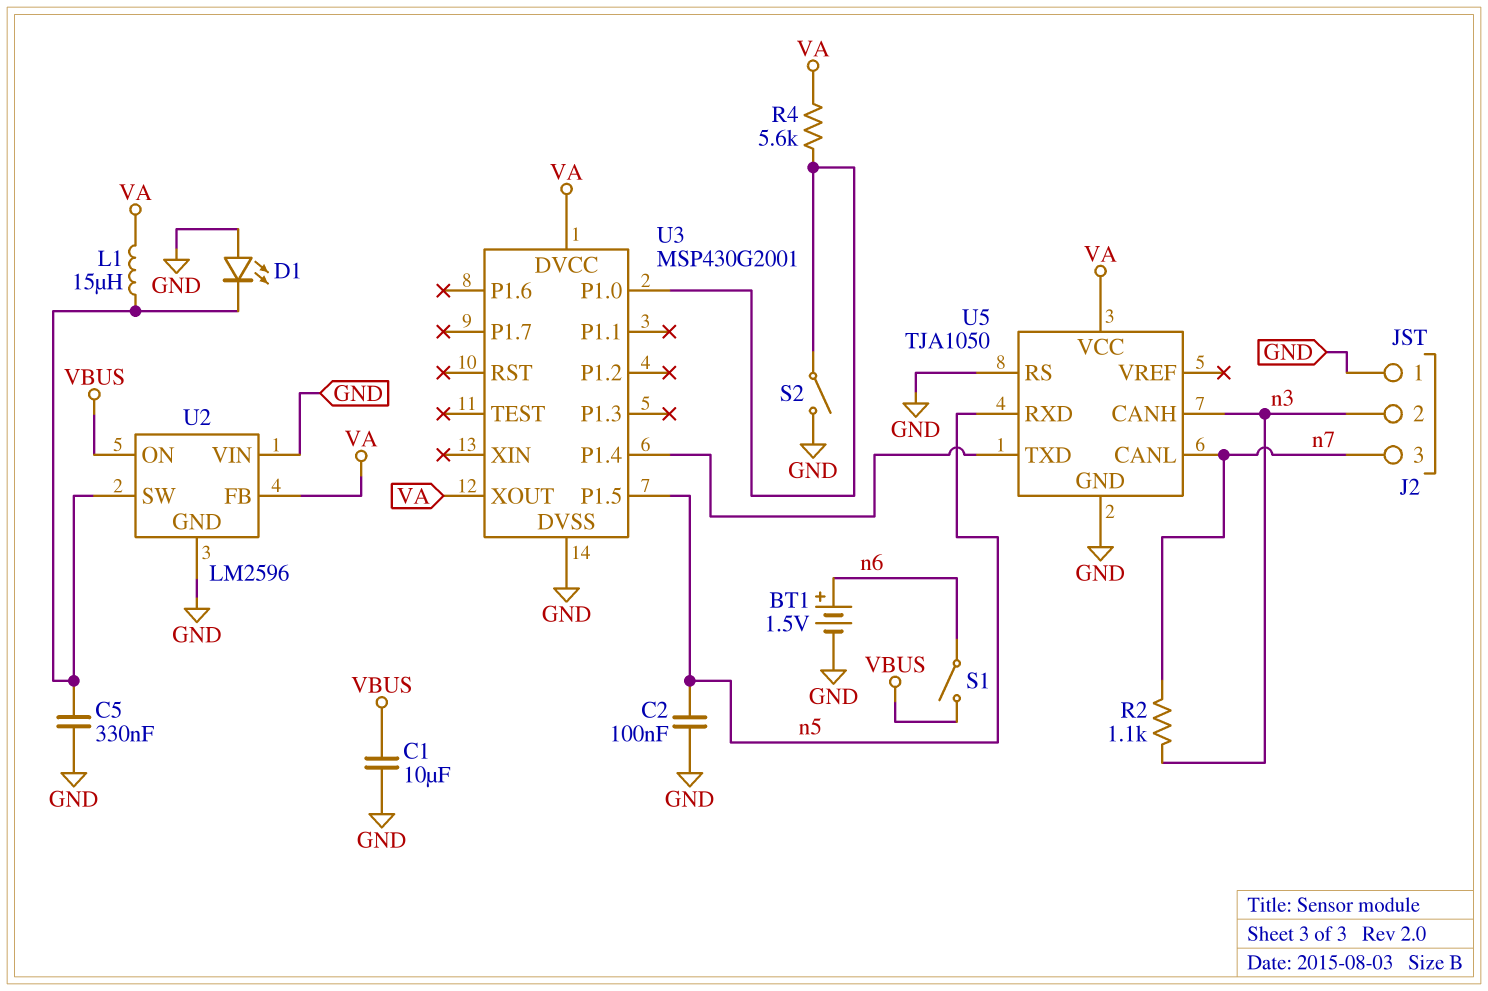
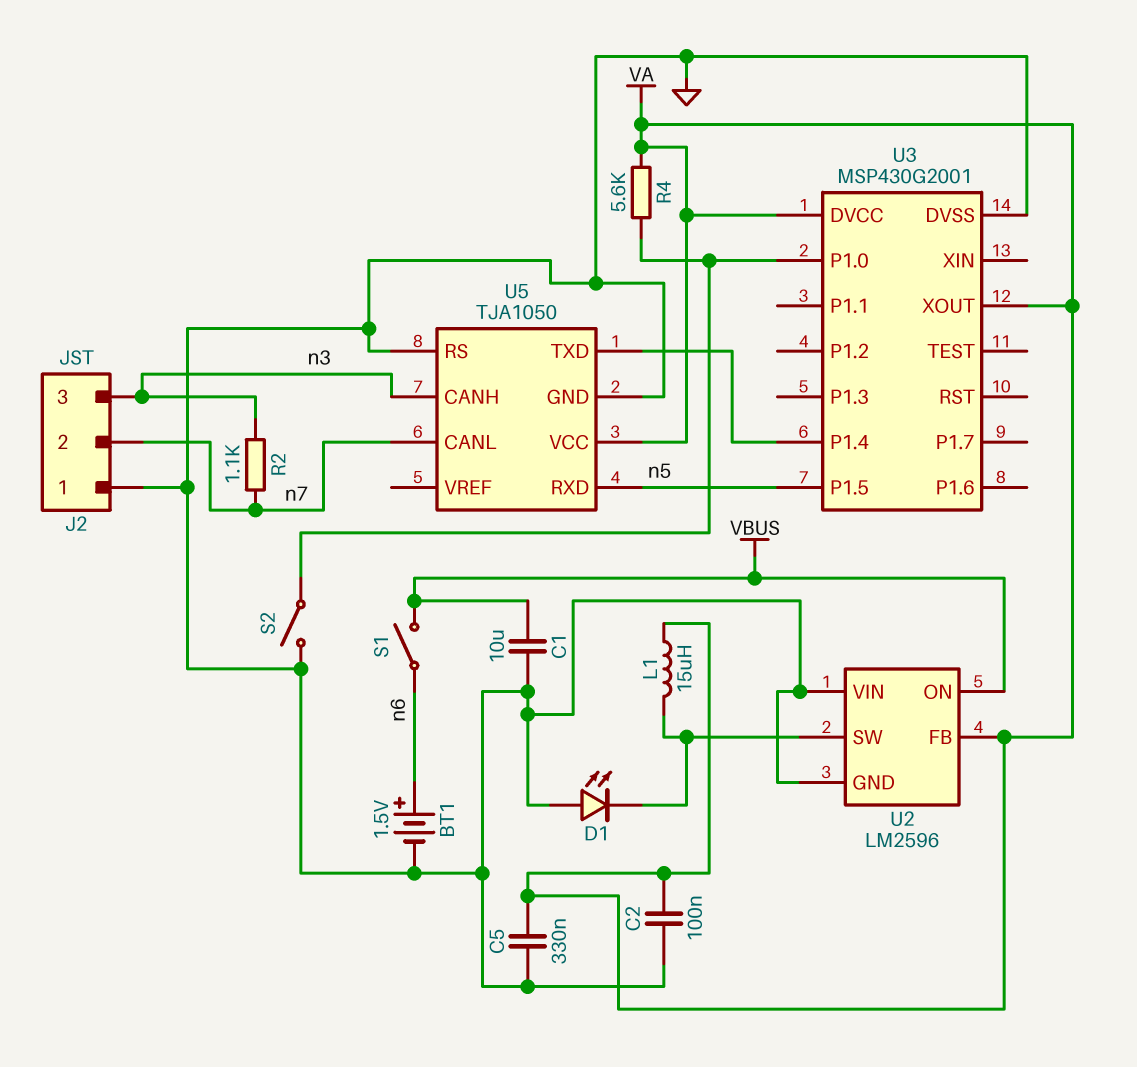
C2: 100nF (GND, n5) -> 100nF (GND, VA)
C5: 330nF (GND, U2/SW) -> 330nF (GND, VA)
J2 pin 2: n3 -> n7
J2 pin 3: n7 -> n3

